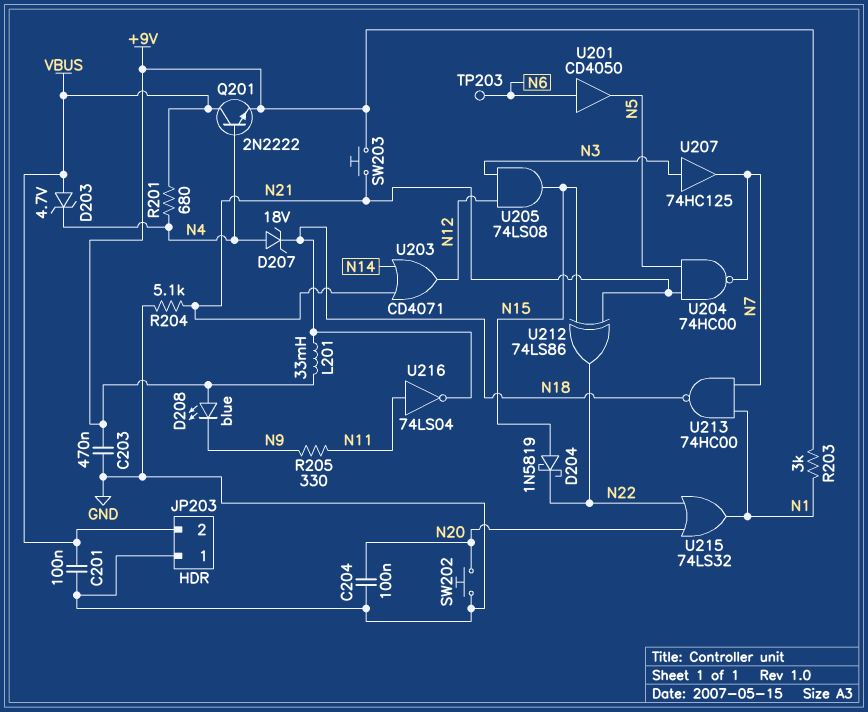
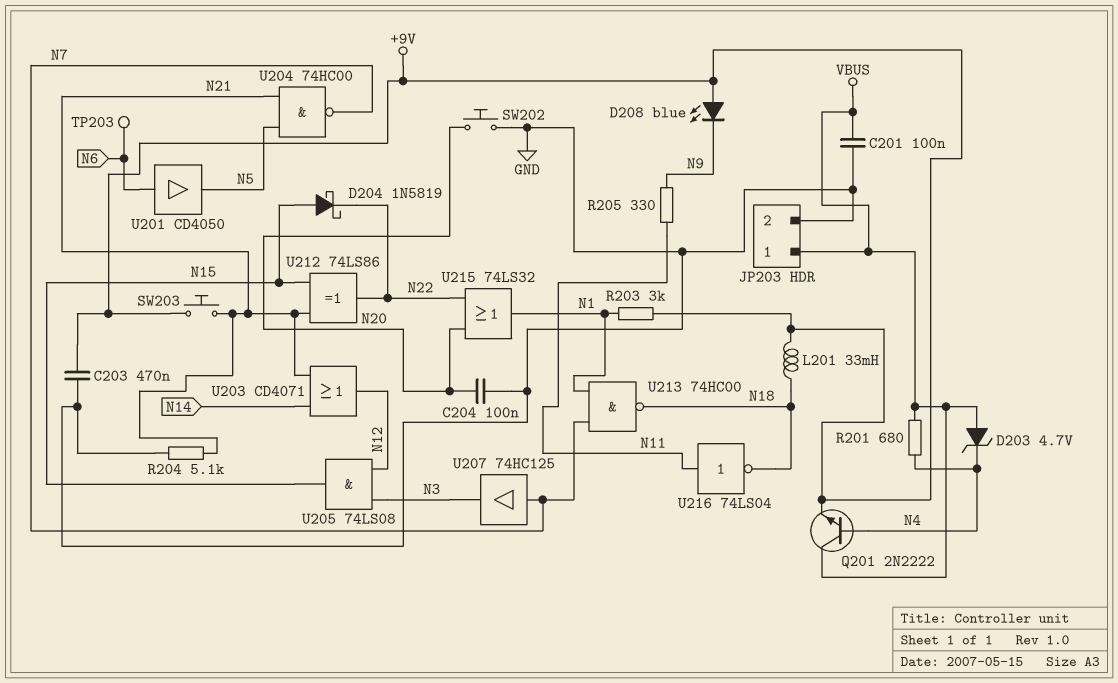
D207: zener 18V (A N4, K N18) -> none
JP203 pin 1: GND -> VBUS
JP203 pin 2: VBUS -> GND
U207: buffer 74HC125 (in N3, out N7) -> buffer 74HC125 (in N7, out N3)

